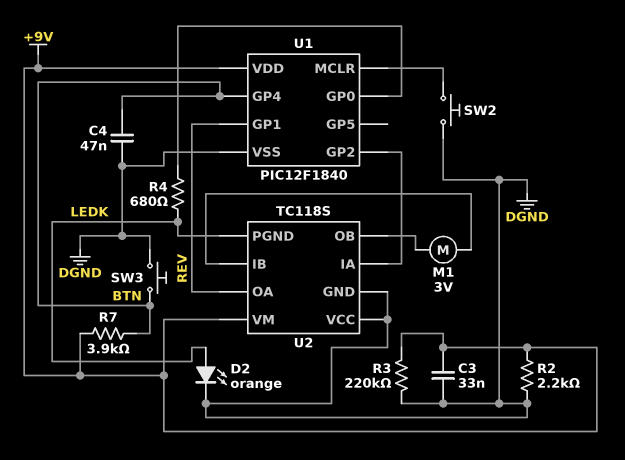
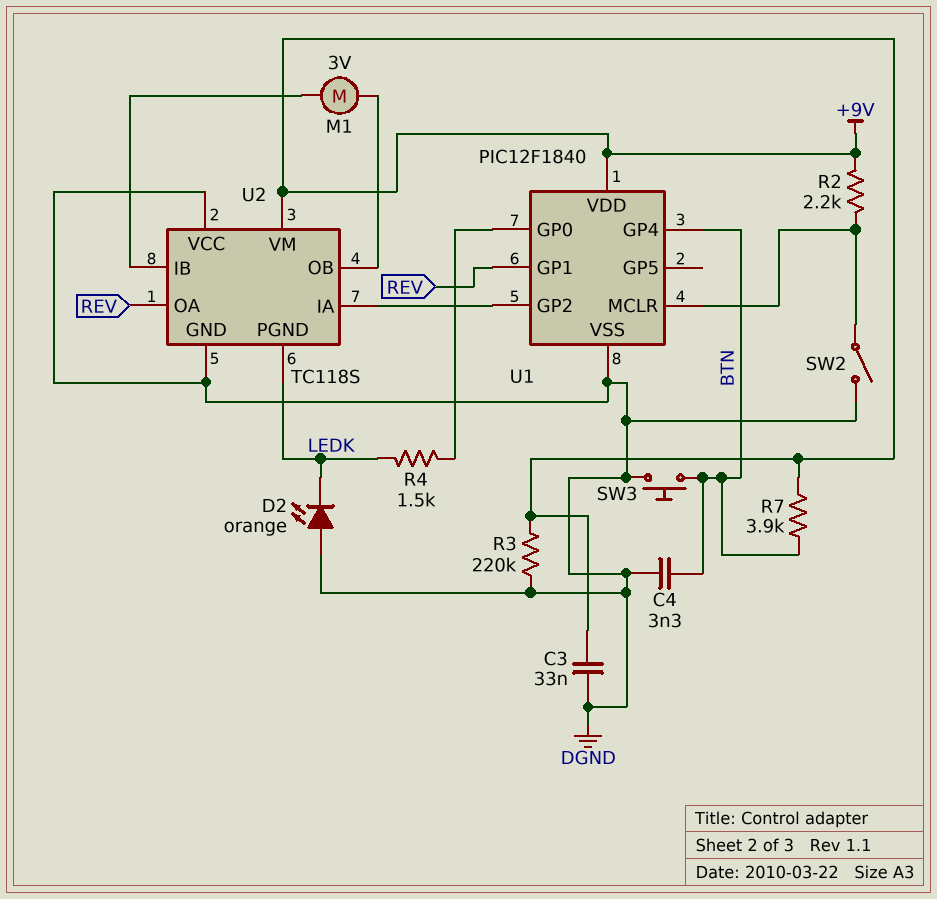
C4: 47nF (BTN, DGND) -> 3.3nF (BTN, DGND)
D2: LED orange (A LEDK, K DGND) -> LED orange (A DGND, K LEDK)
R2: 2.2k (+9V, DGND) -> 2.2k (+9V, U1/MCLR)
R4: 680 (LEDK, U1/GP0) -> 1.5k (LEDK, U1/GP0)
SW2: button (DGND, U1/MCLR) -> switch (DGND, U1/MCLR)

